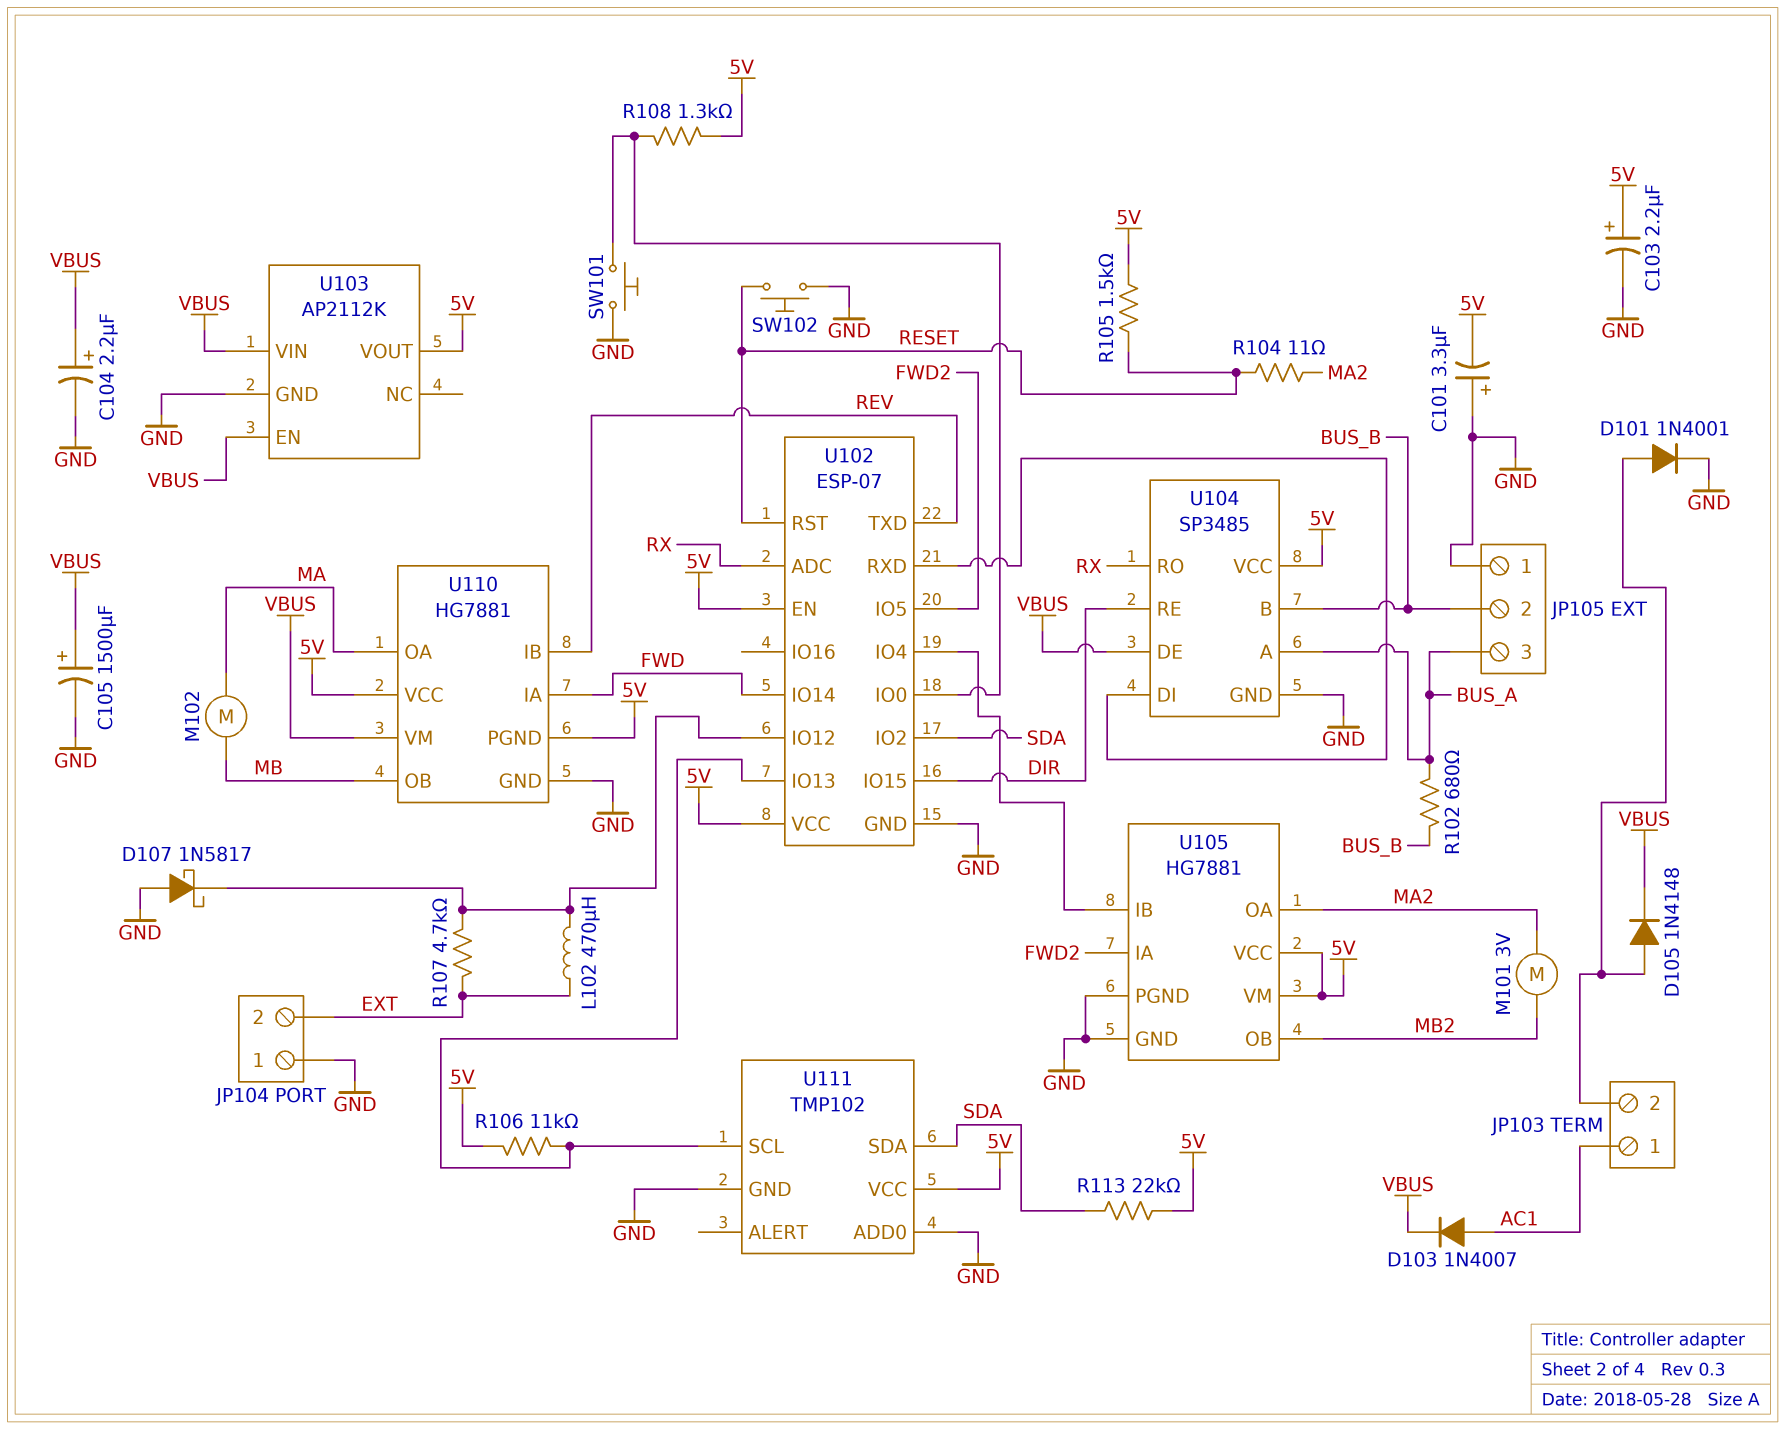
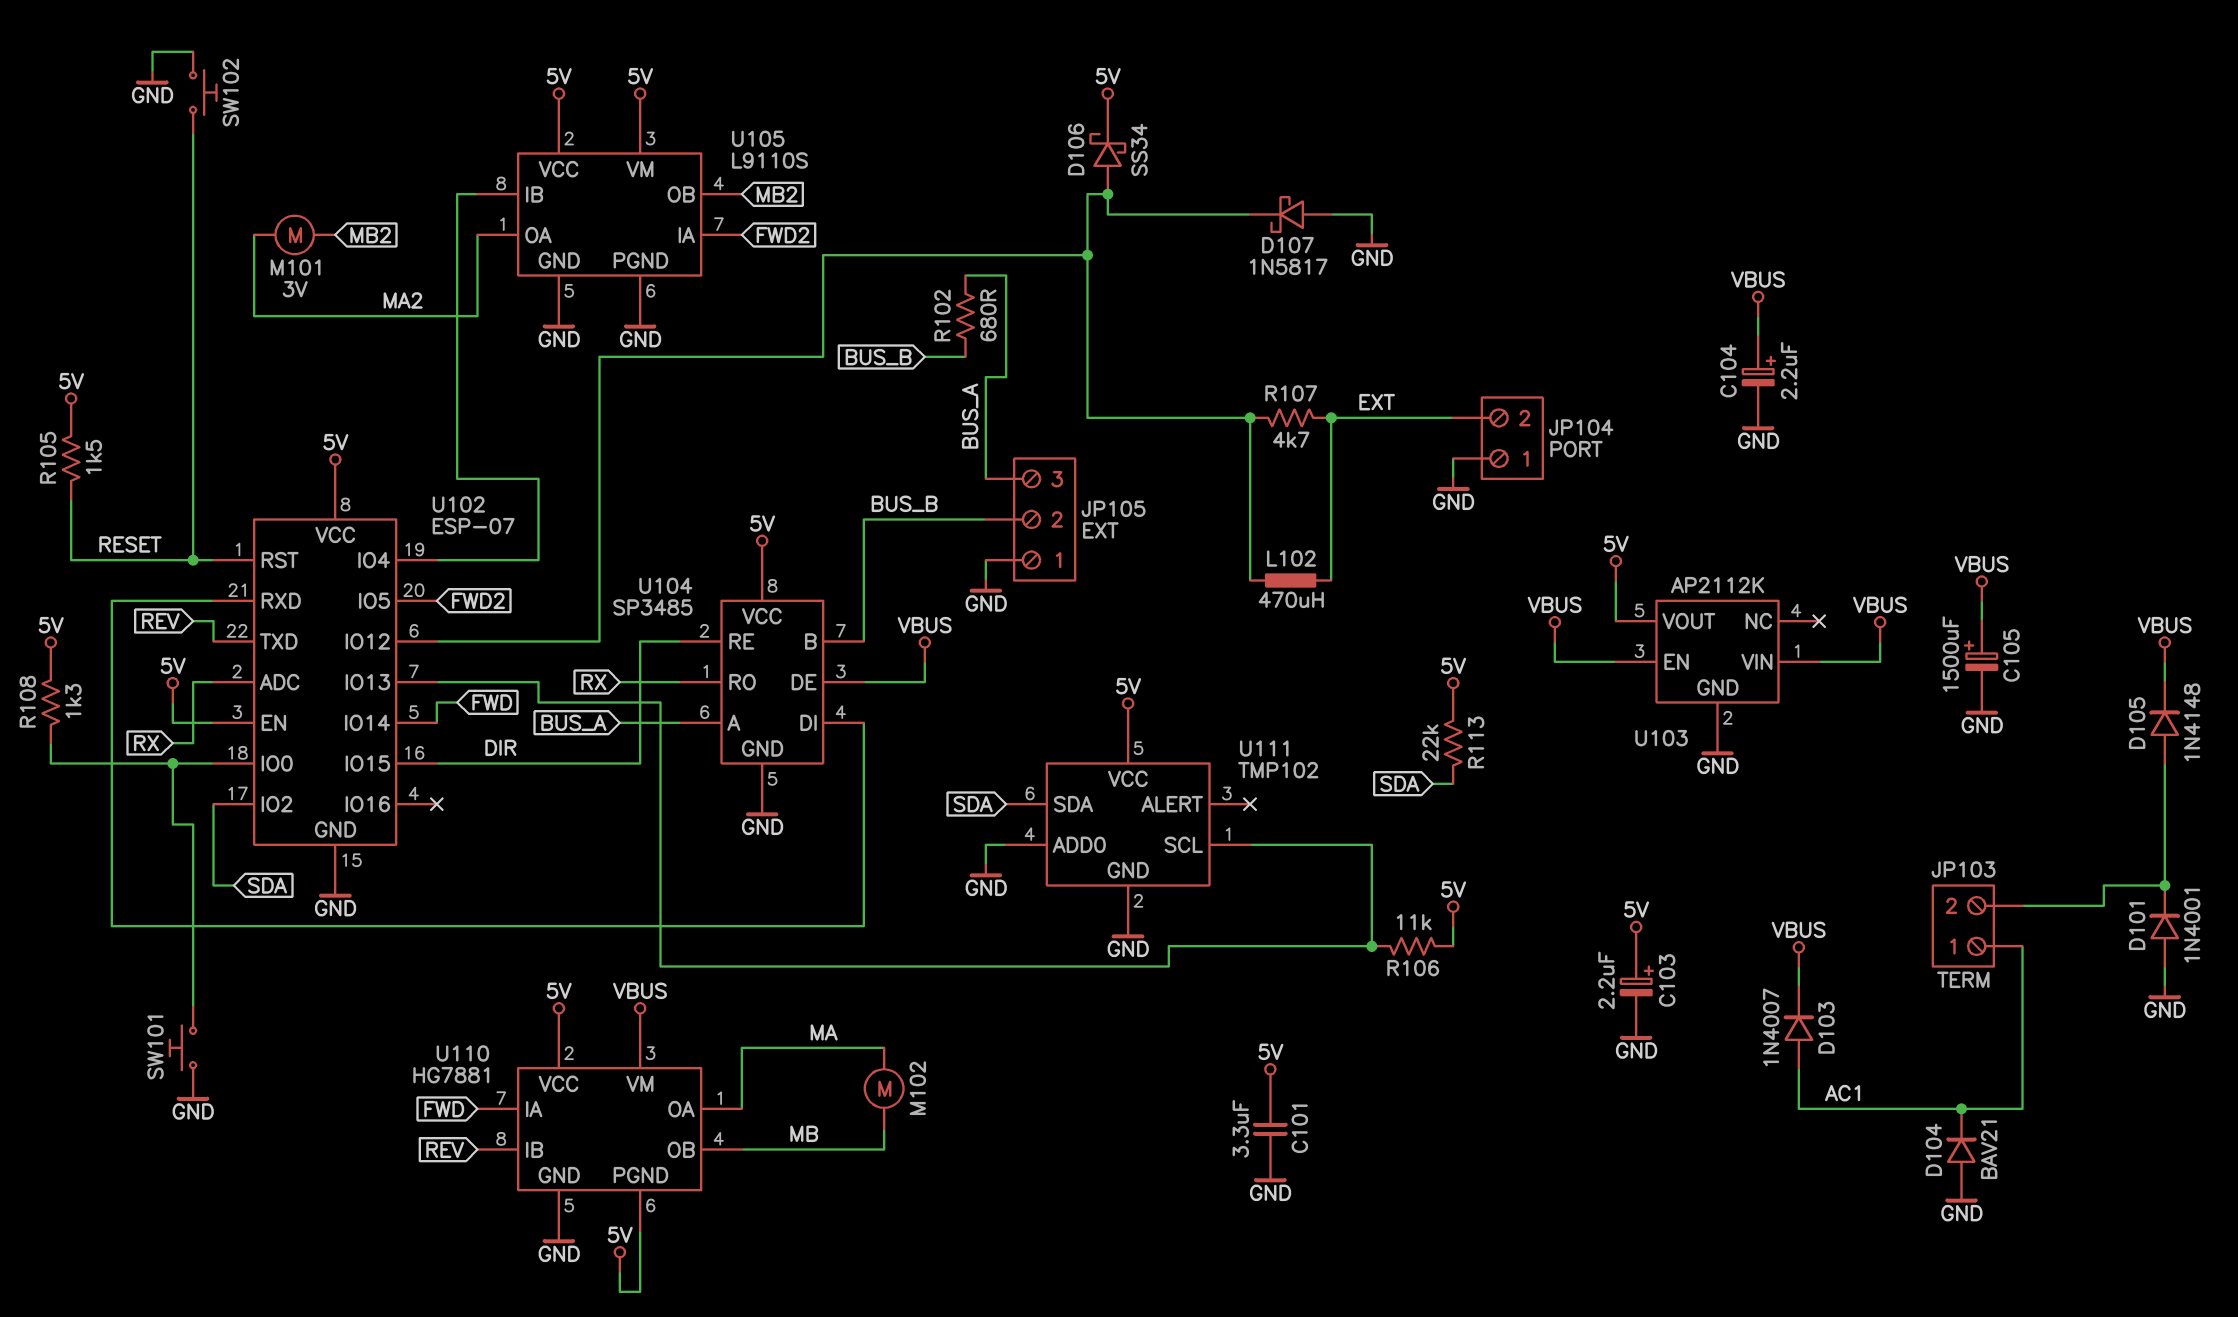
C101: 3.3uF (plus GND, minus 5V) -> 3.3uF (5V, GND)
D101: diode 1N4001 (A JP103/2, K GND) -> diode 1N4001 (A GND, K JP103/2)
D104: none -> diode BAV21 (A GND, K AC1)
D106: none -> schottky SS34 (A U102/IO12, K 5V)
R104: 11 (MA2, RESET) -> none
U105: HG7881 -> L9110S

